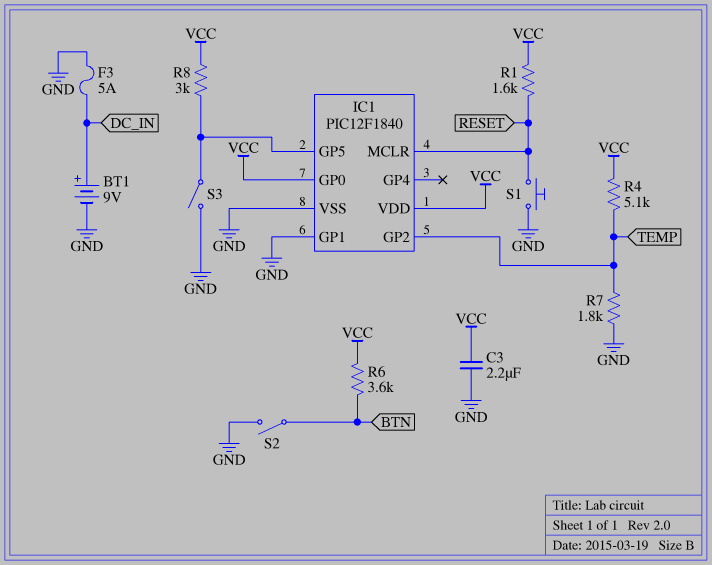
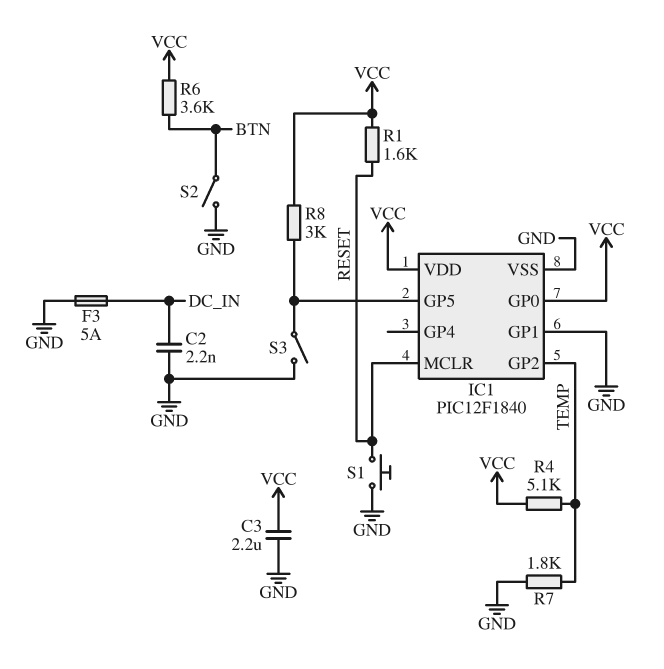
BT1: 9V (plus DC_IN, minus GND) -> none
C2: none -> 2.2nF (DC_IN, GND)

